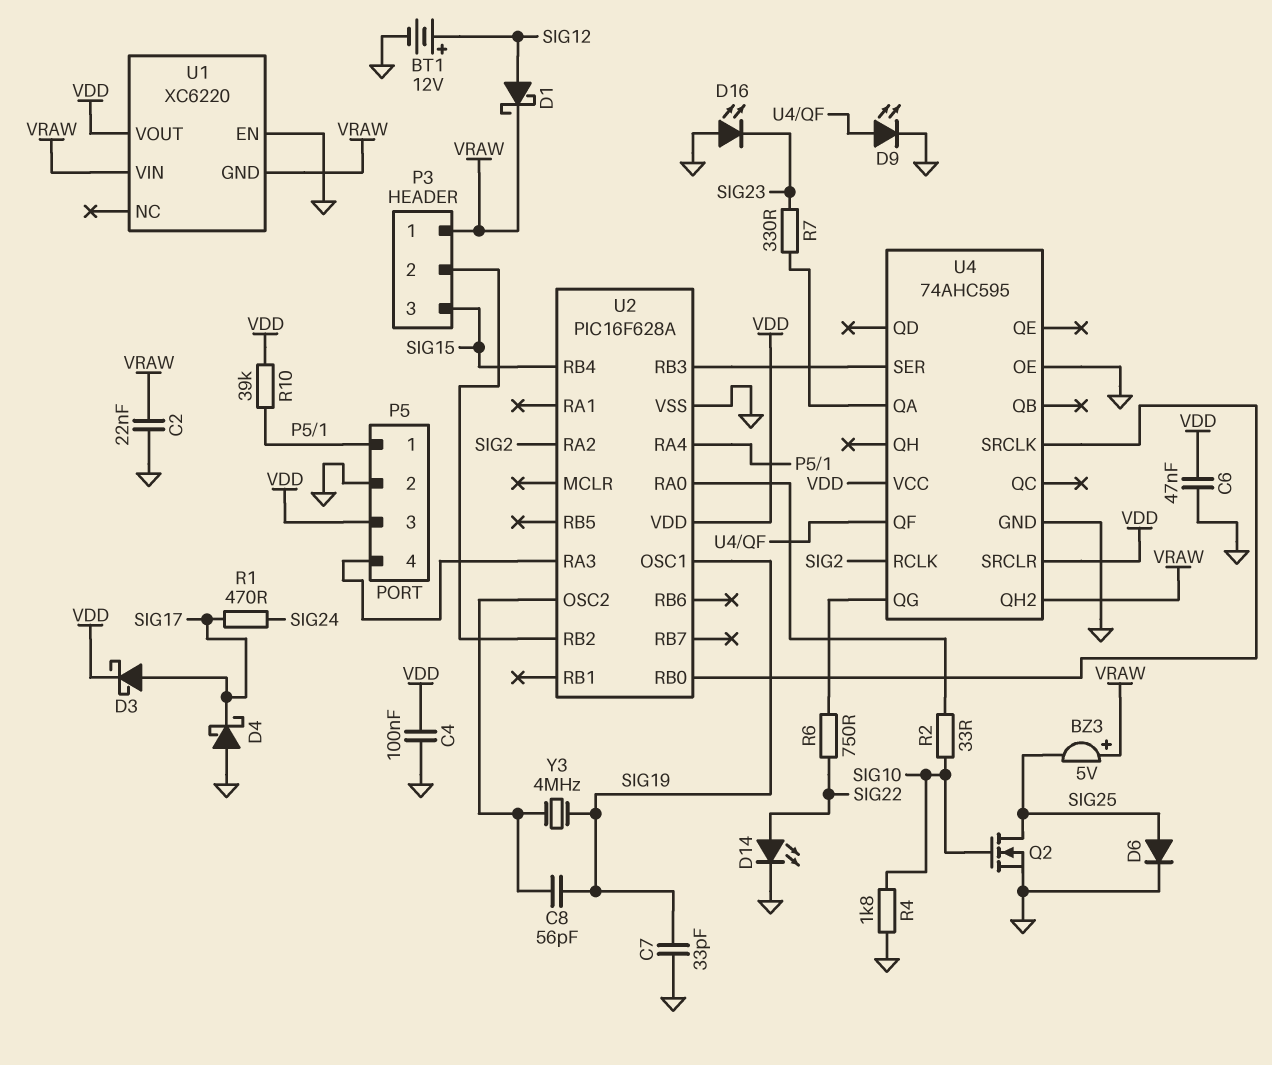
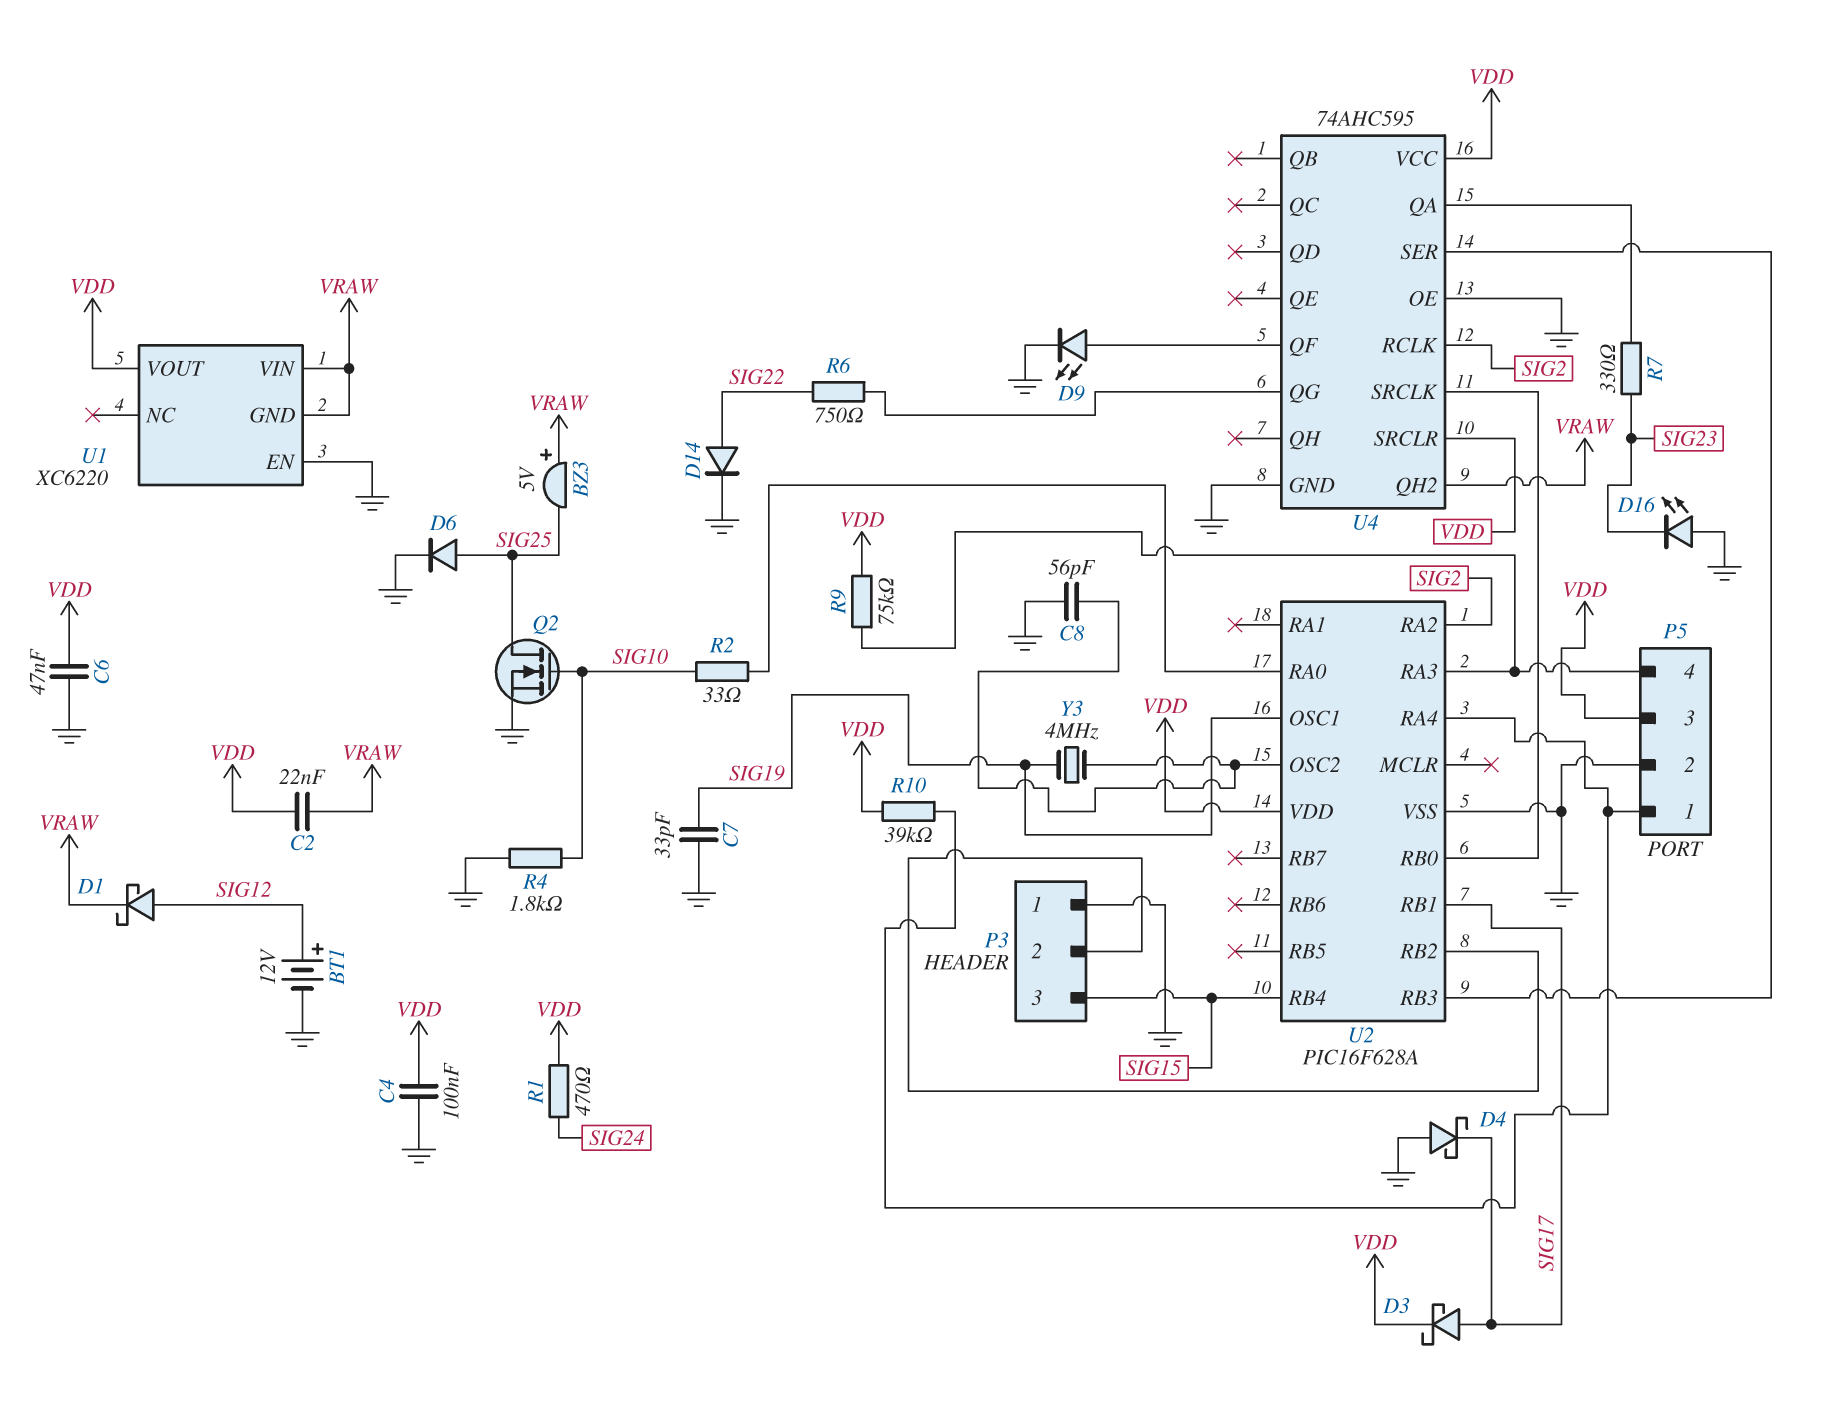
C2: 22nF (GND, VRAW) -> 22nF (VDD, VRAW)
C8: 56pF (SIG19, U2/OSC2) -> 56pF (GND, U2/OSC2)
D14: LED (A SIG22, K GND) -> diode (A SIG22, K GND)
P3 pin 1: VRAW -> GND
R1: 470 (SIG17, SIG24) -> 470 (SIG24, VDD)
R9: none -> 75k (P5/4, VDD)
U2 pin RB1: none -> SIG17

